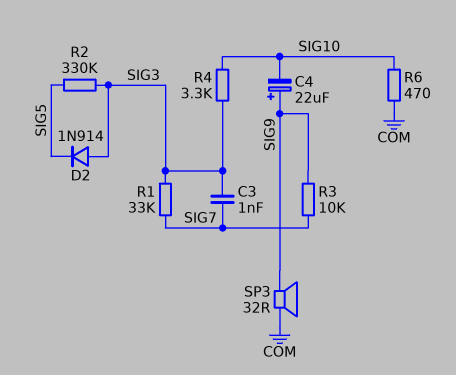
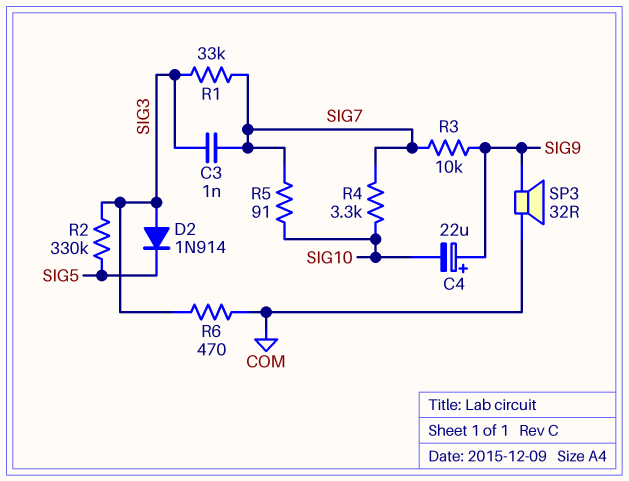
R4: 3.3k (SIG3, SIG10) -> 3.3k (SIG7, SIG10)
R5: none -> 91 (SIG7, SIG10)
R6: 470 (COM, SIG10) -> 470 (COM, SIG3)

